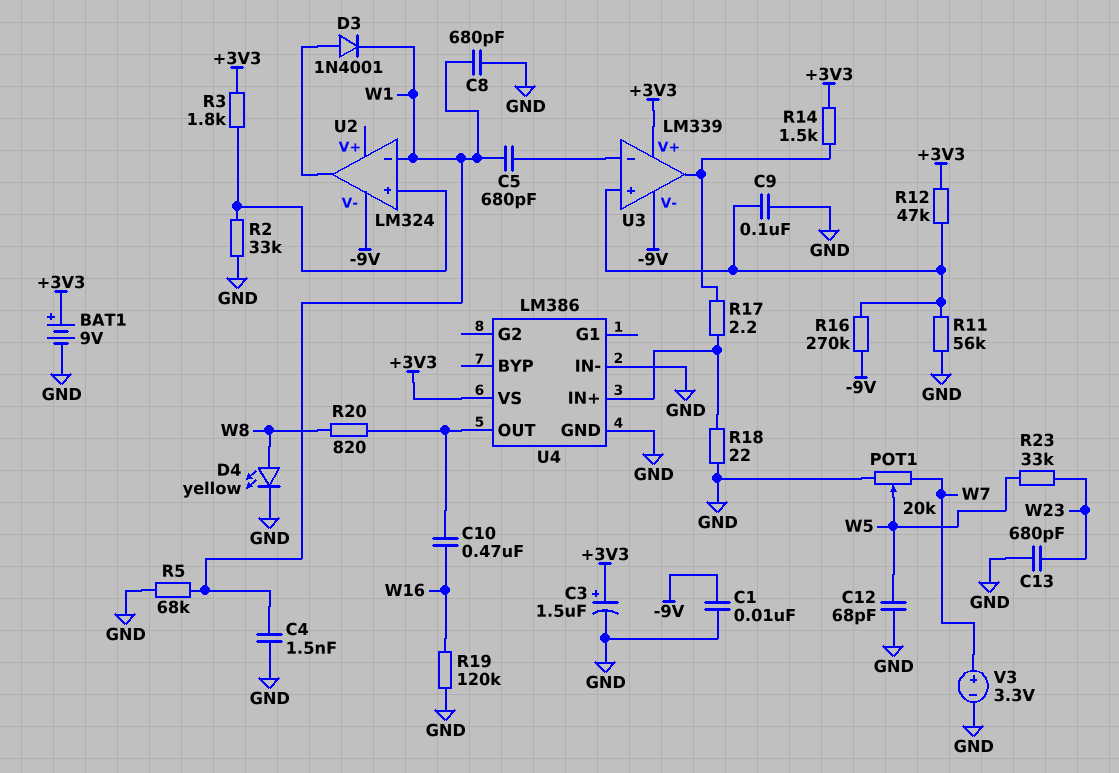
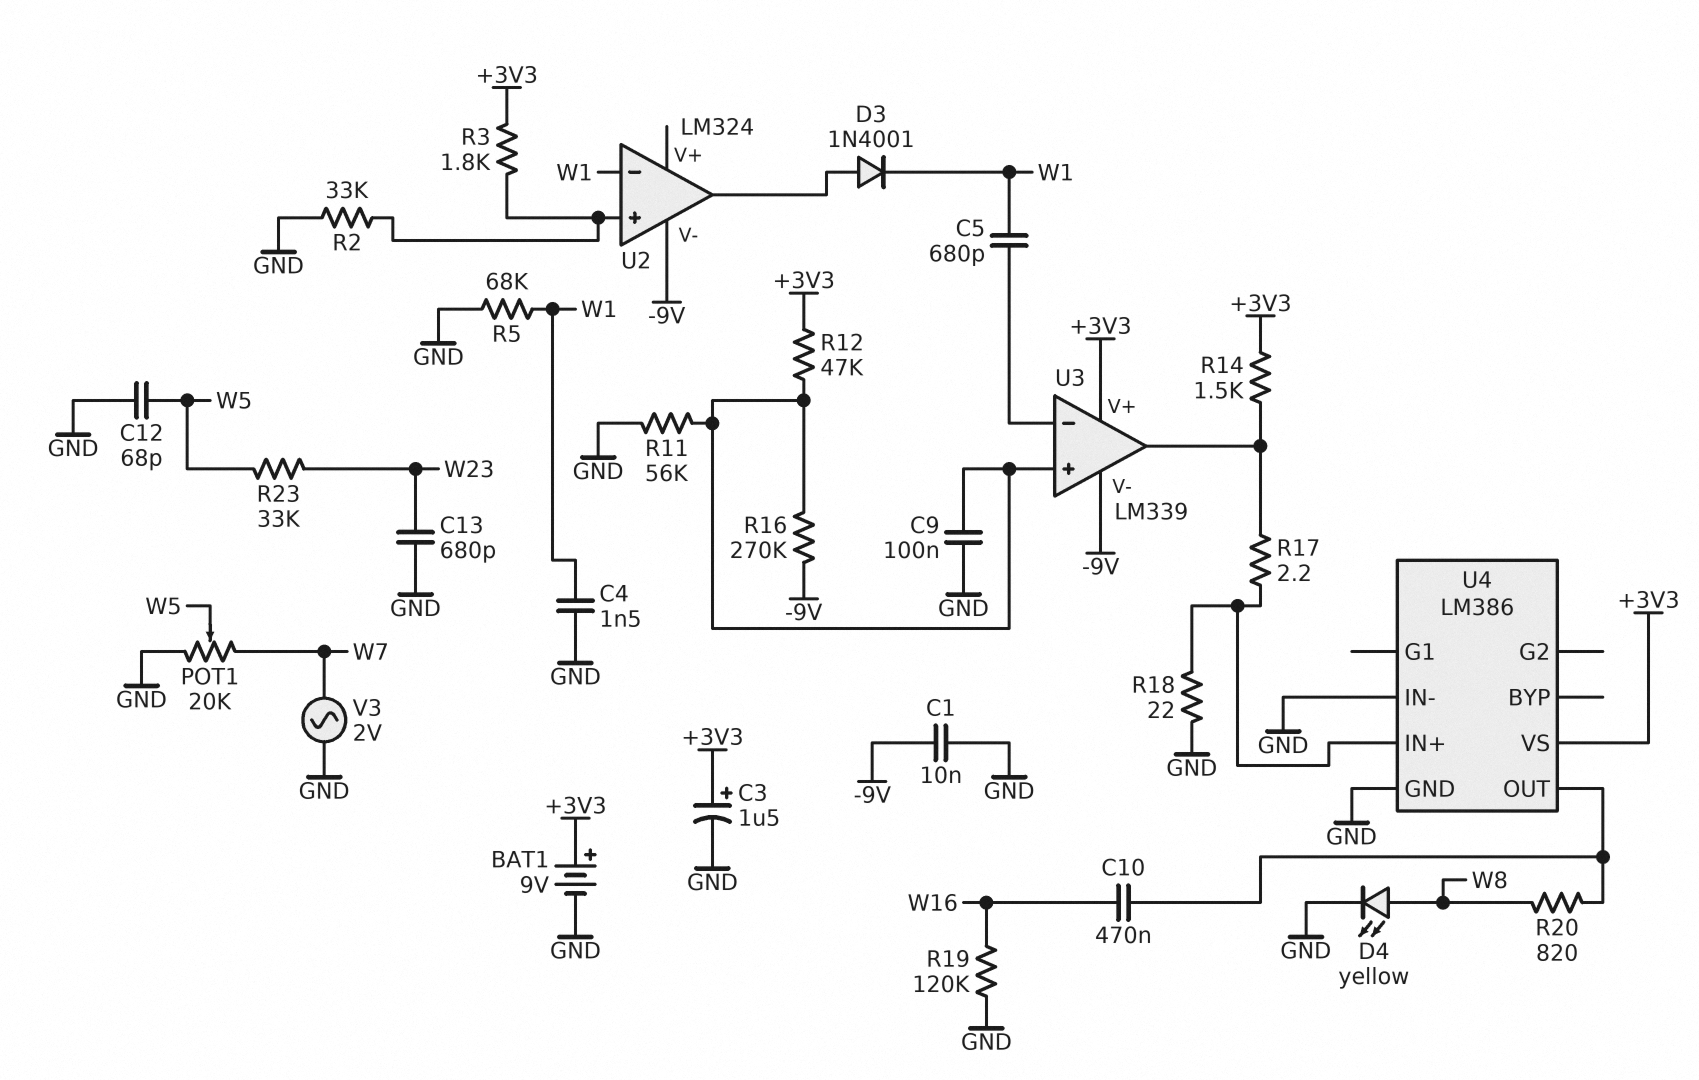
C8: 680pF (GND, W1) -> none
V3: 3.3V (plus W7, minus GND) -> AC 2V (GND, W7)

